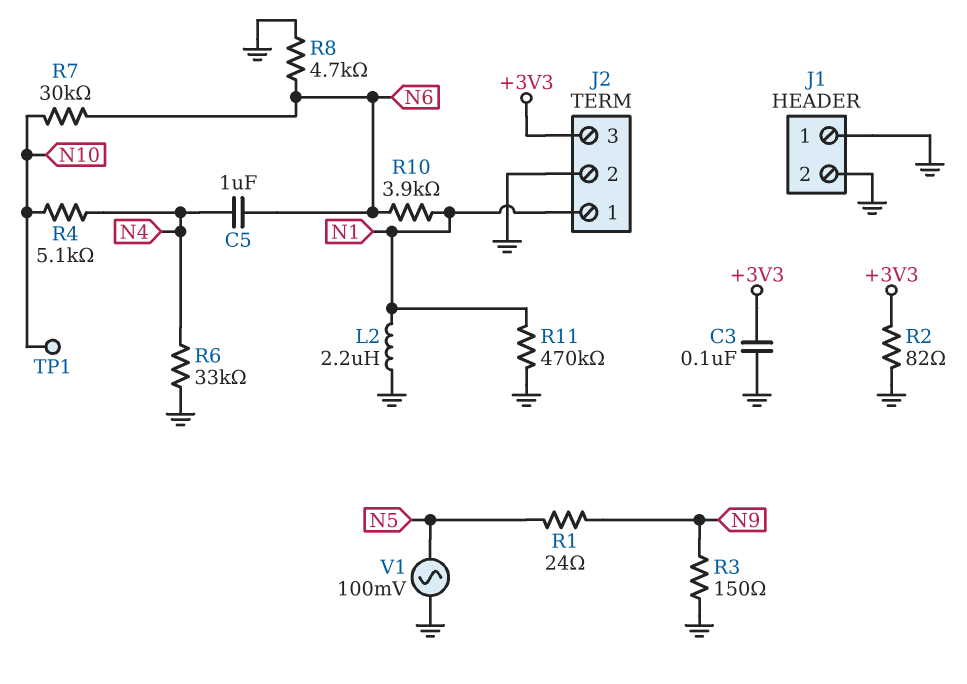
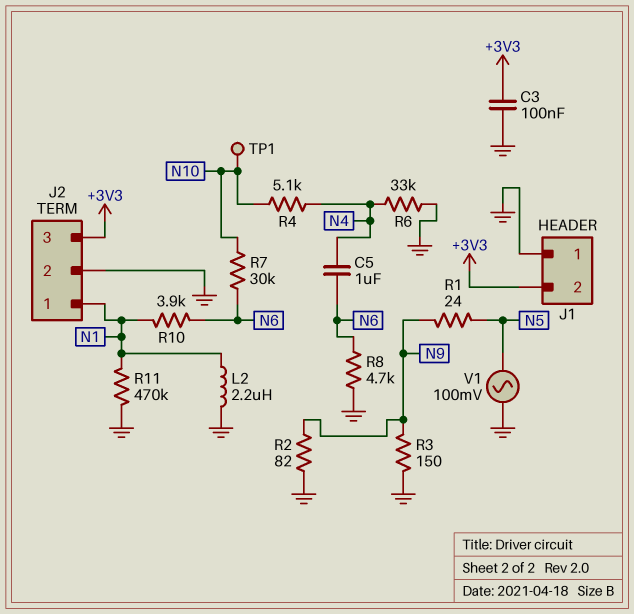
J1 pin 2: GND -> +3V3
R2: 82 (+3V3, GND) -> 82 (GND, N9)

